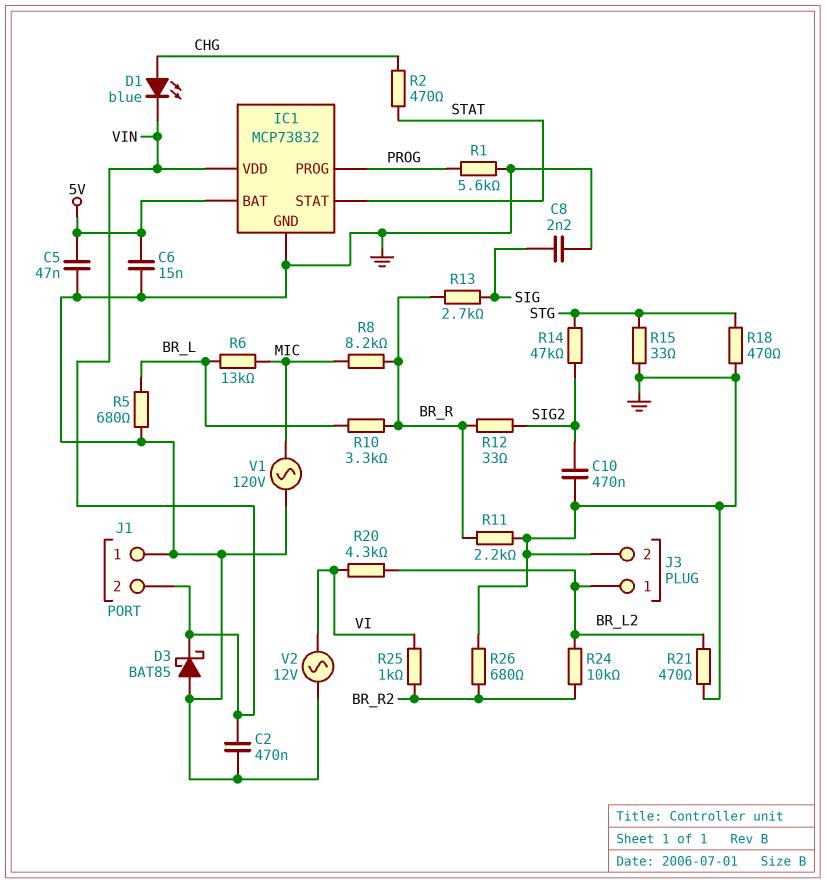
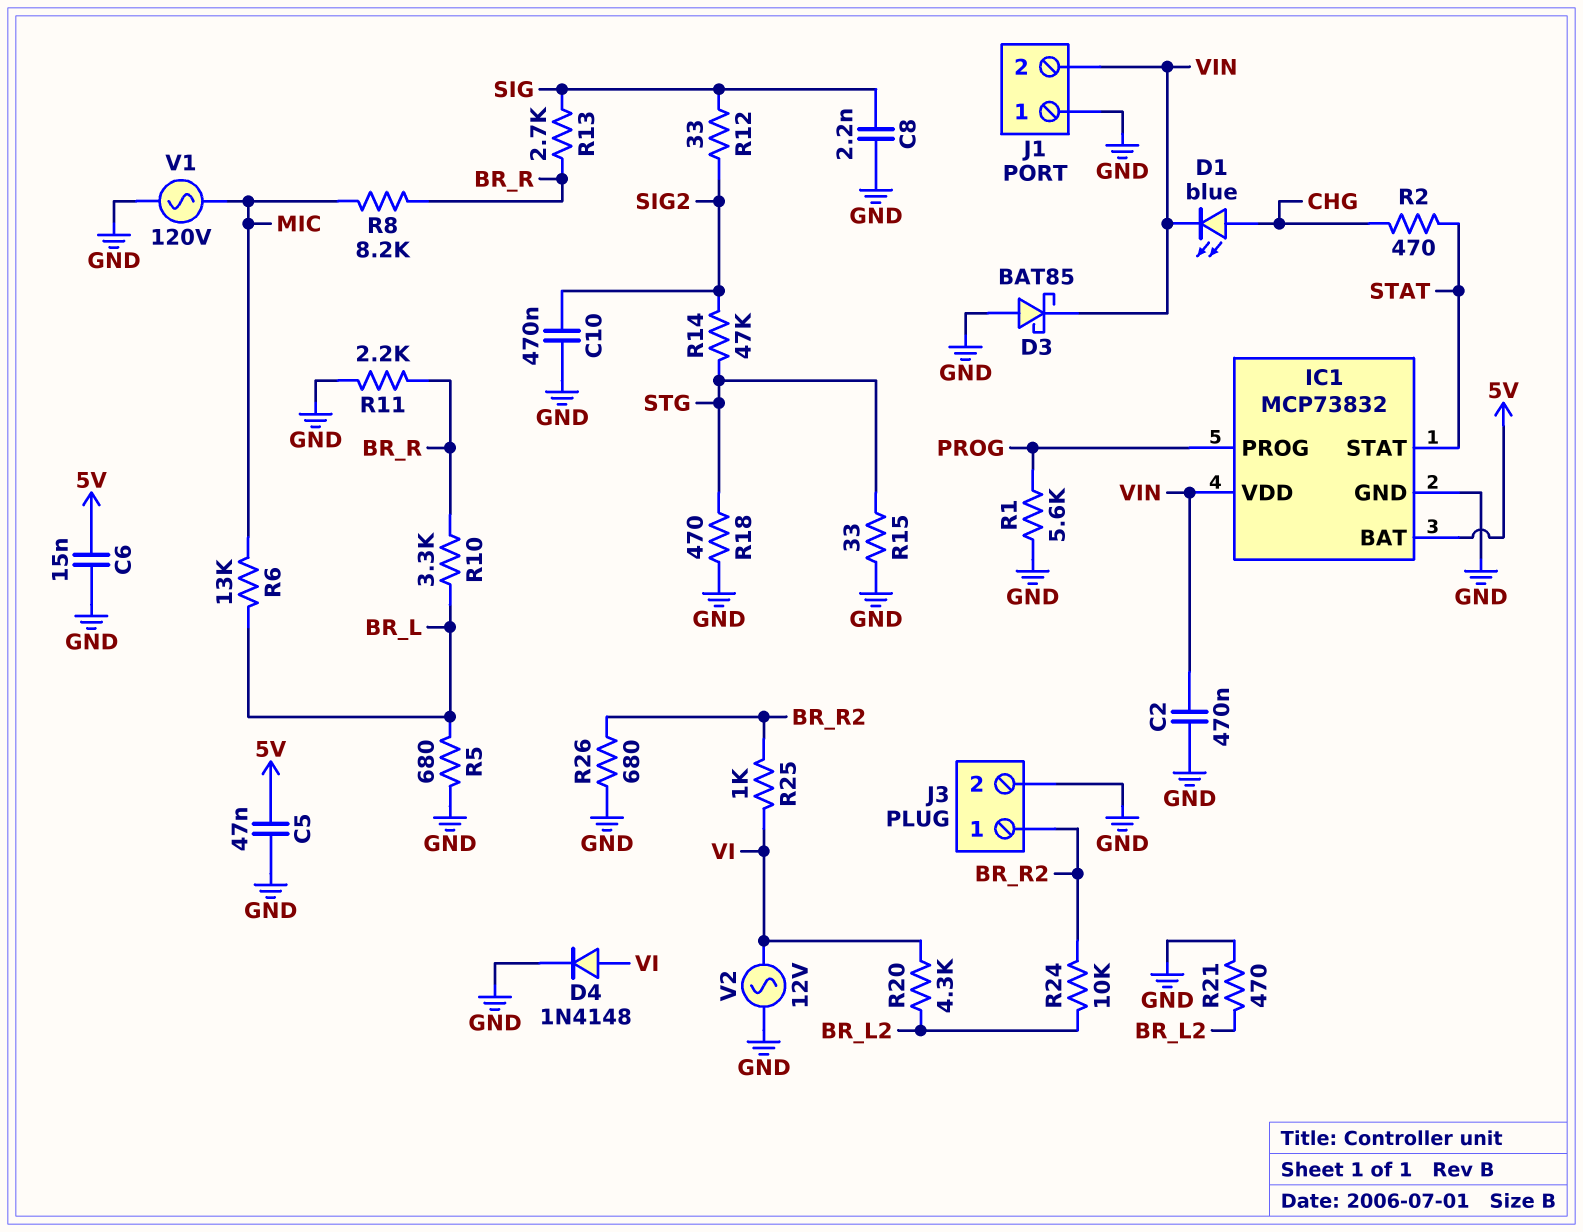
D4: none -> diode 1N4148 (A VI, K GND)
J3 pin 1: BR_L2 -> BR_R2
R12: 33 (BR_R, SIG2) -> 33 (SIG, SIG2)

